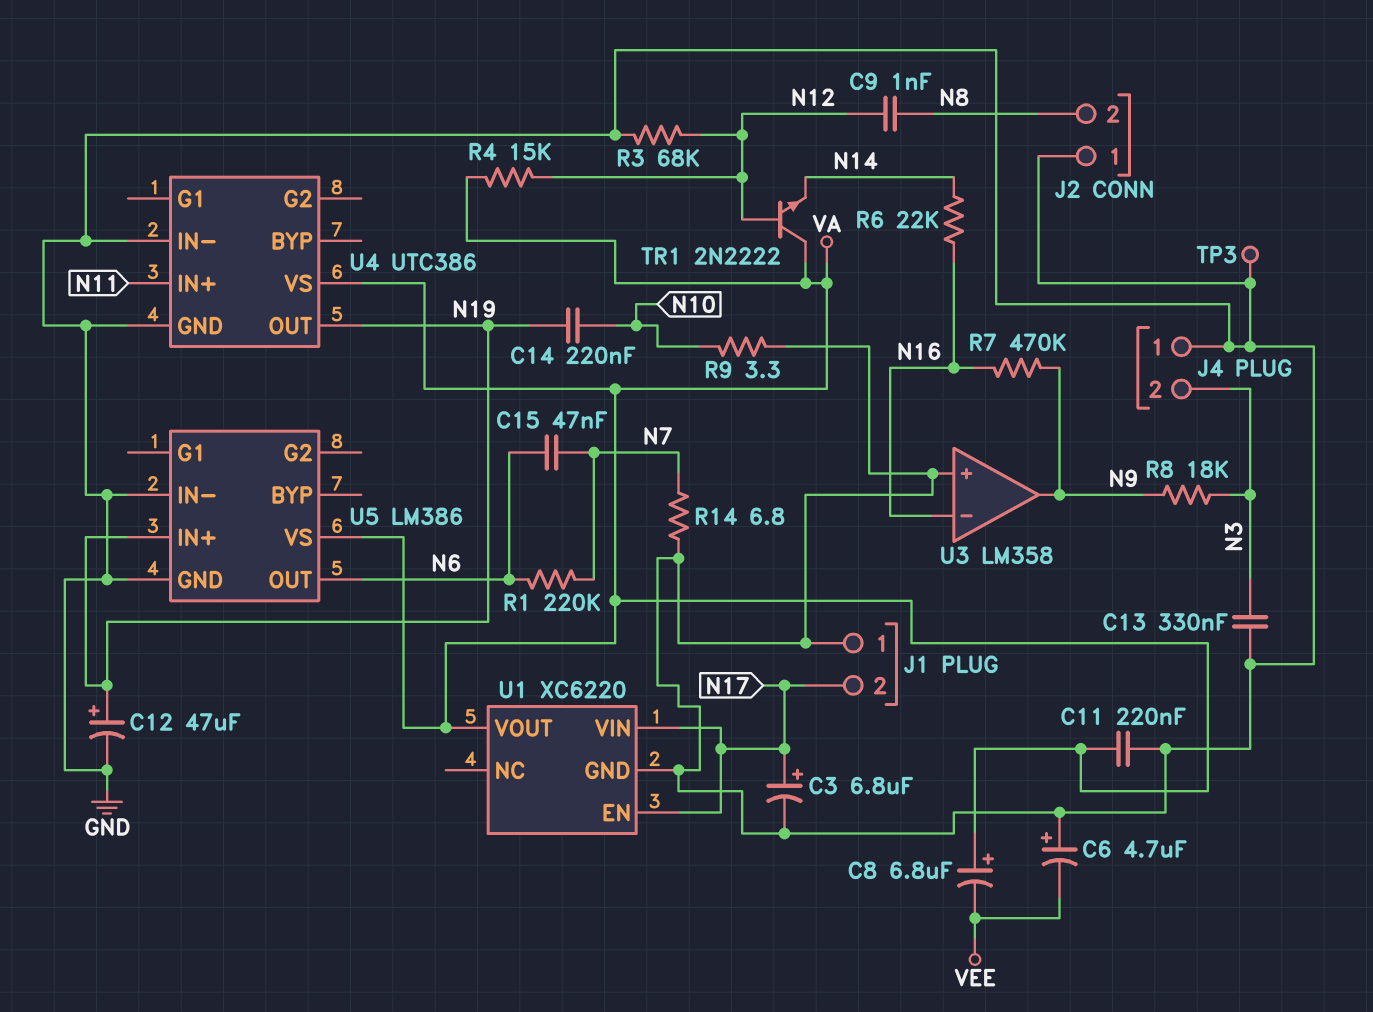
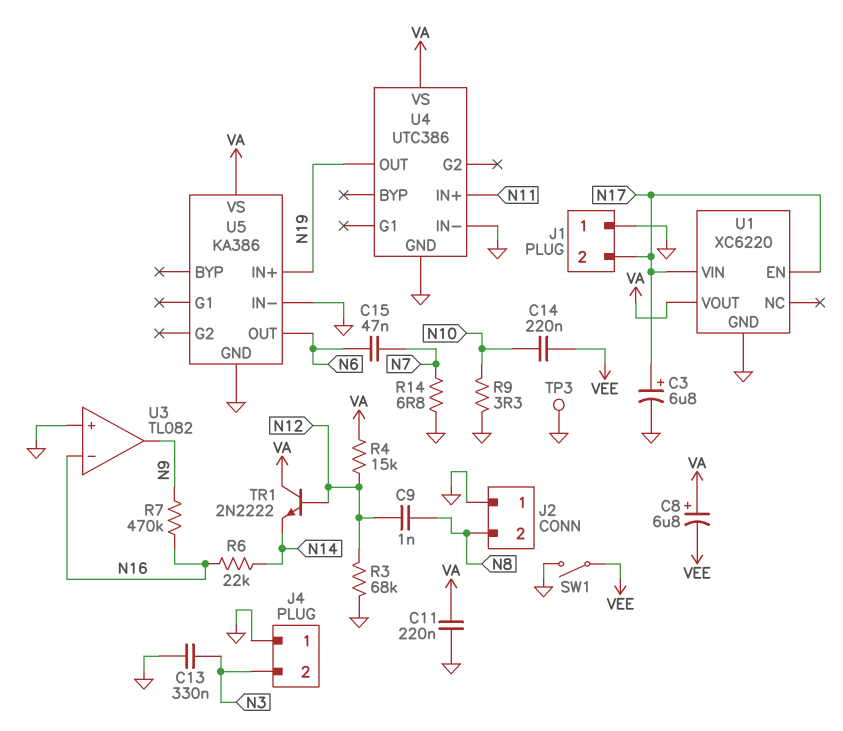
C6: 4.7uF (plus GND, minus VEE) -> none
C12: 47uF (plus N19, minus GND) -> none
C14: 220nF (N10, N19) -> 220nF (N10, VEE)
R1: 220k (N6, N7) -> none
R8: 18k (N3, N9) -> none
SW1: none -> switch (GND, VEE)
U3: LM358 -> TL082
U5: LM386 -> KA386

